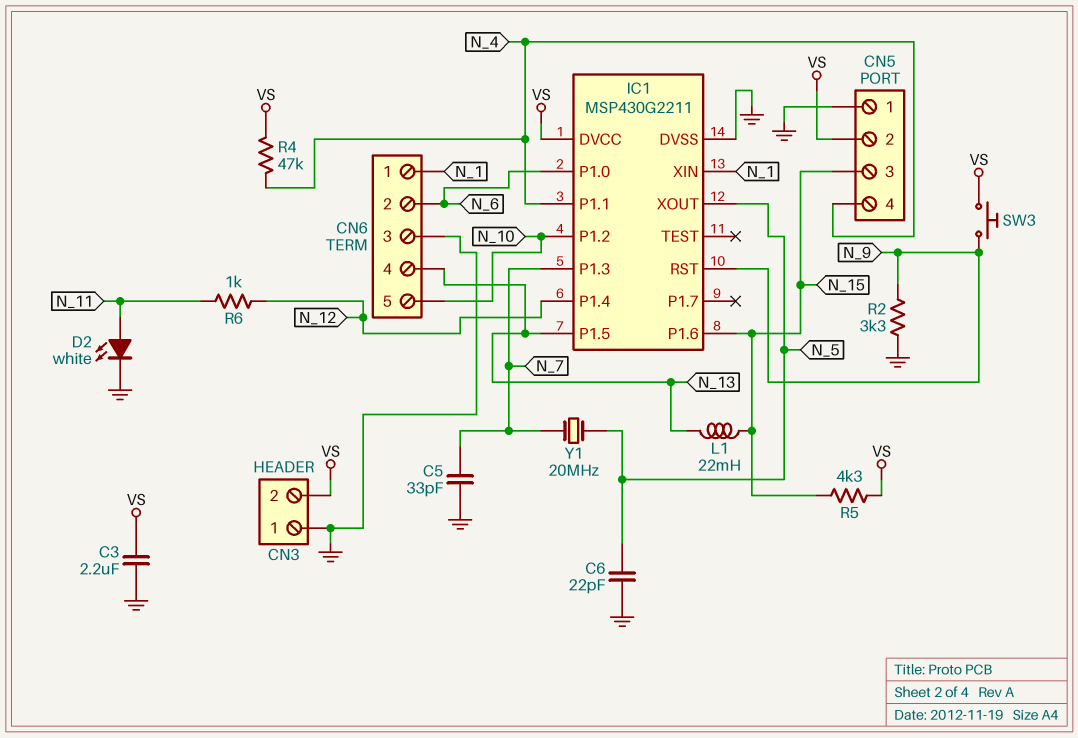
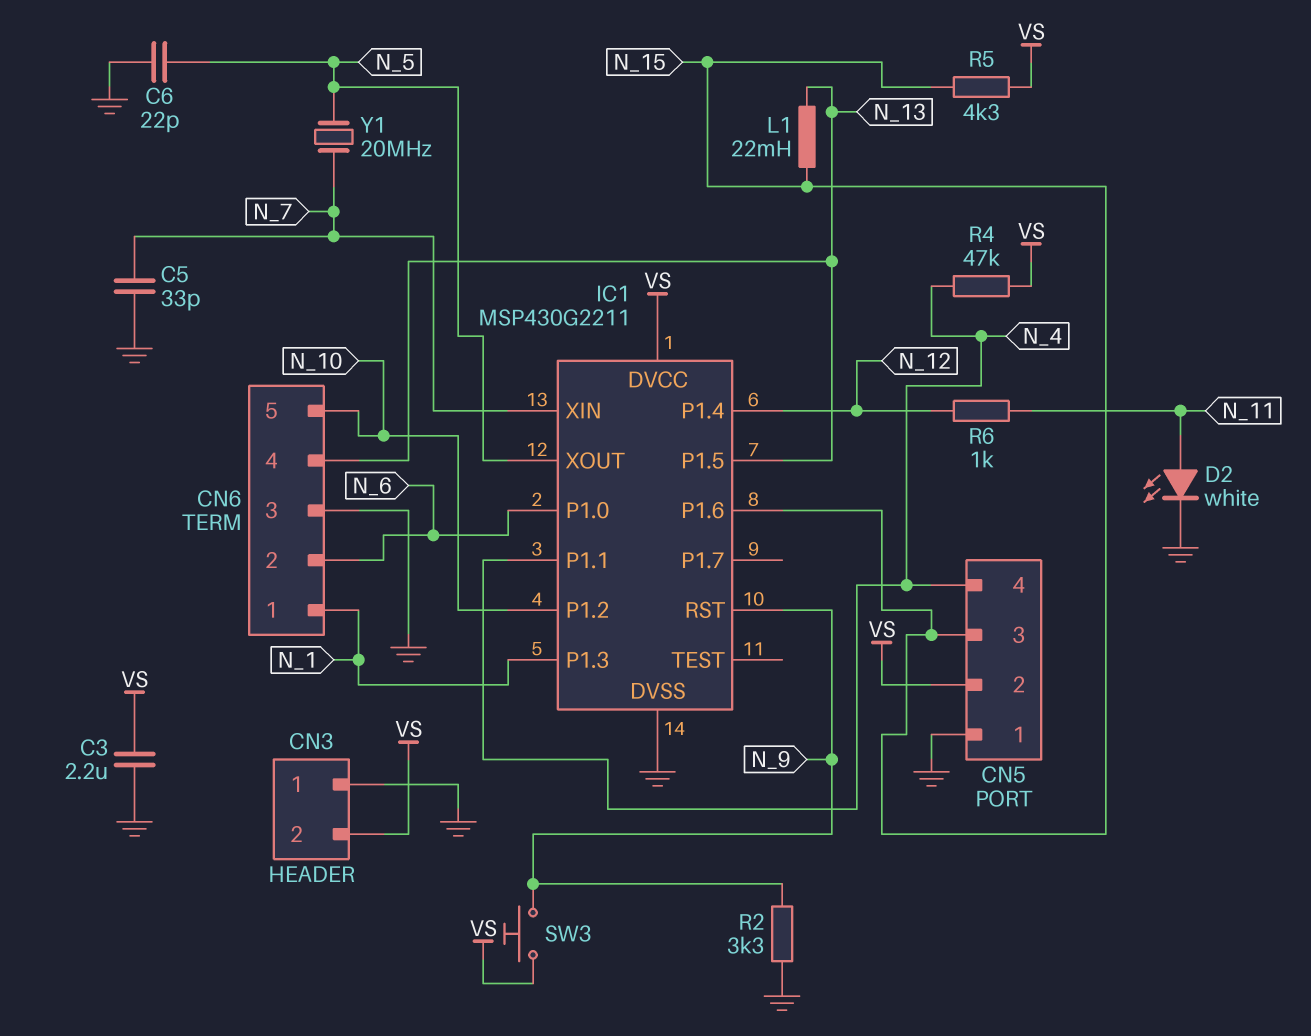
IC1 pin P1.3: N_7 -> N_1
IC1 pin XIN: N_1 -> N_7

